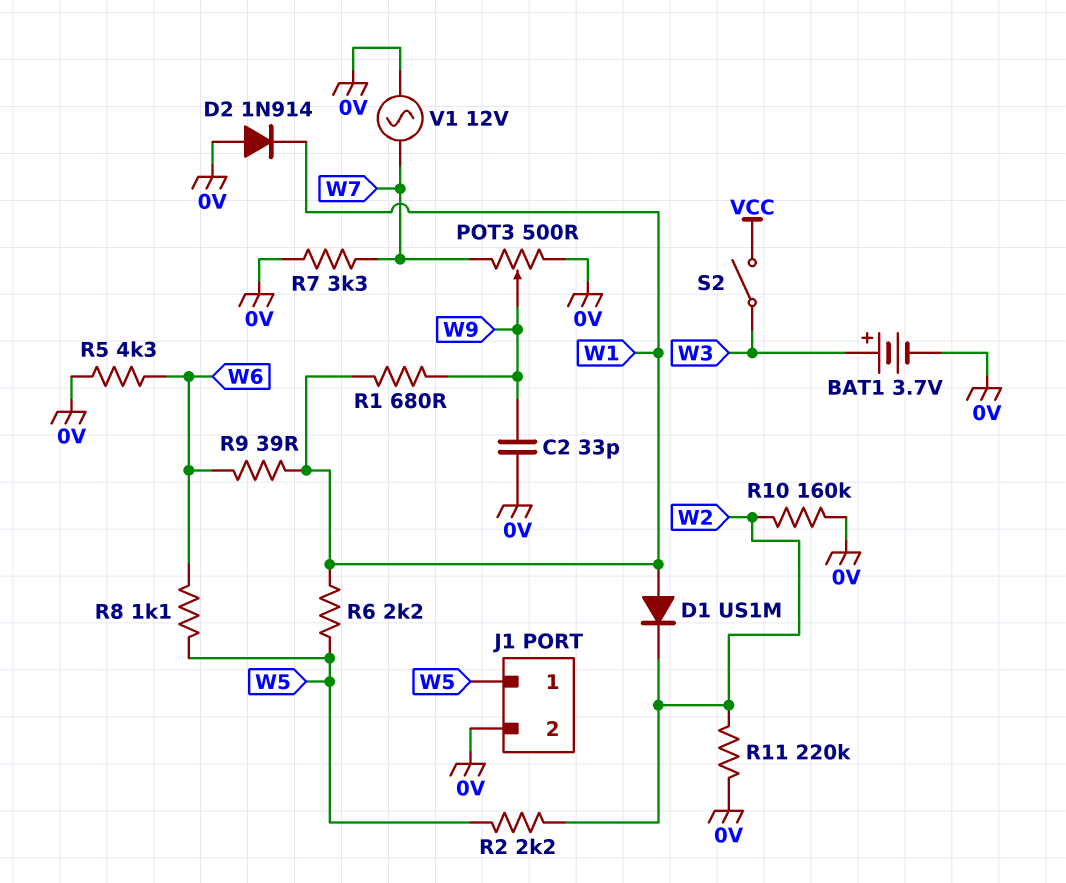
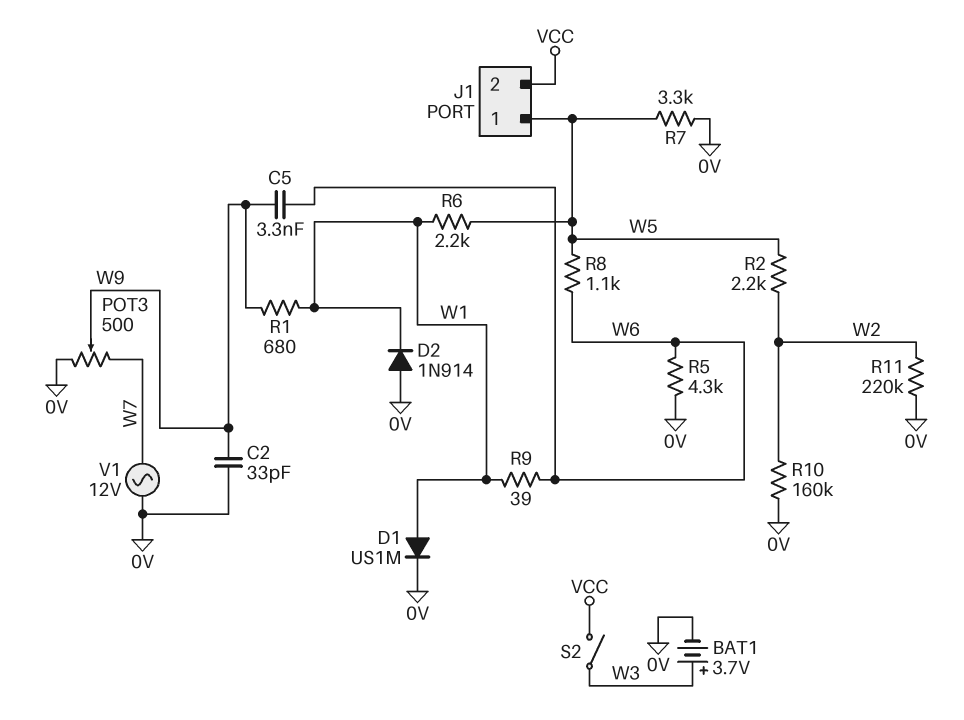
C5: none -> 3.3nF (W6, W9)
D1: diode US1M (A W1, K W2) -> diode US1M (A W1, K 0V)
J1 pin 2: 0V -> VCC
R7: 3.3k (0V, W7) -> 3.3k (0V, W5)

